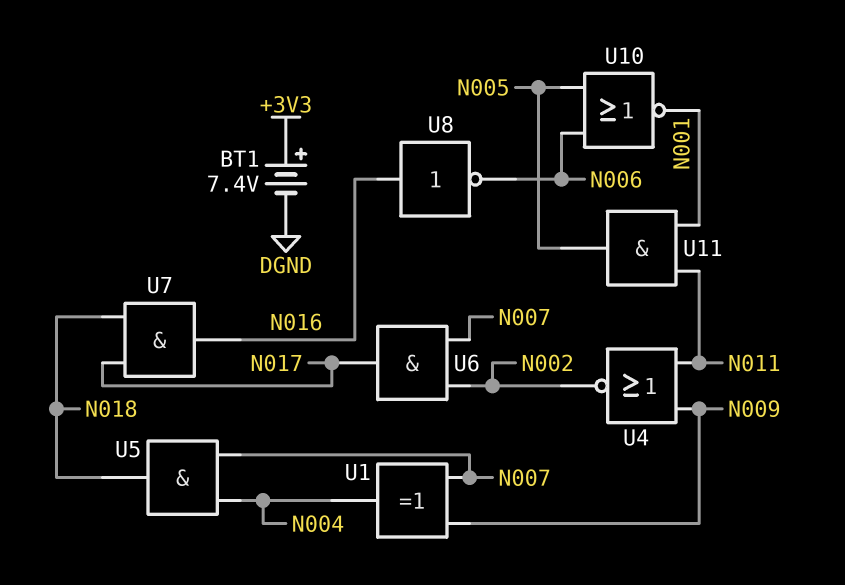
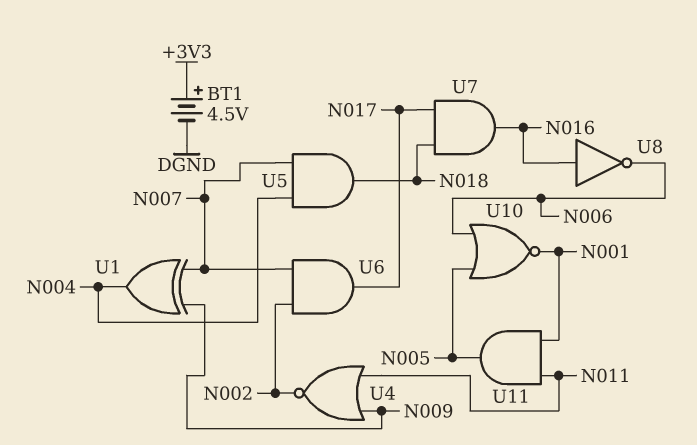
BT1: 7.4V (plus +3V3, minus DGND) -> 4.5V (plus +3V3, minus DGND)

